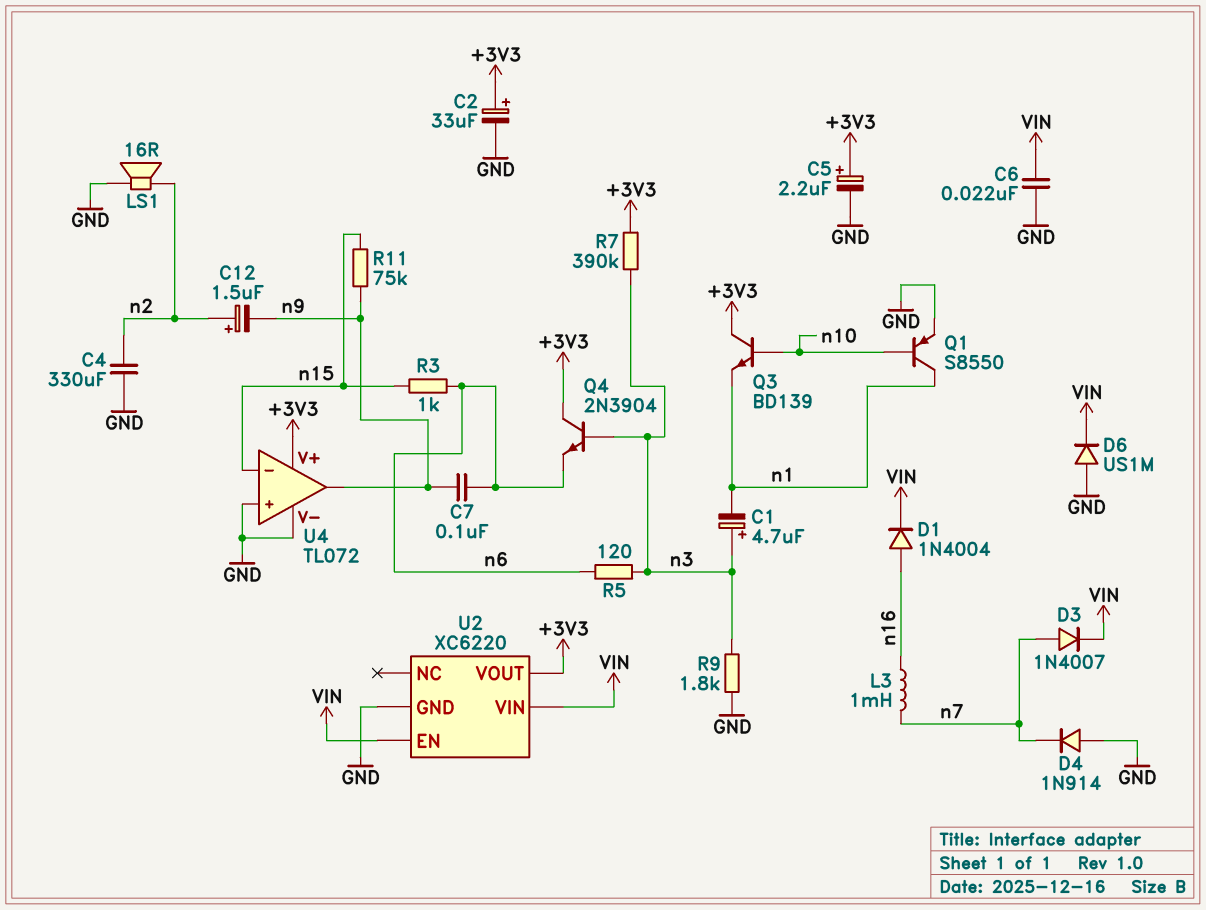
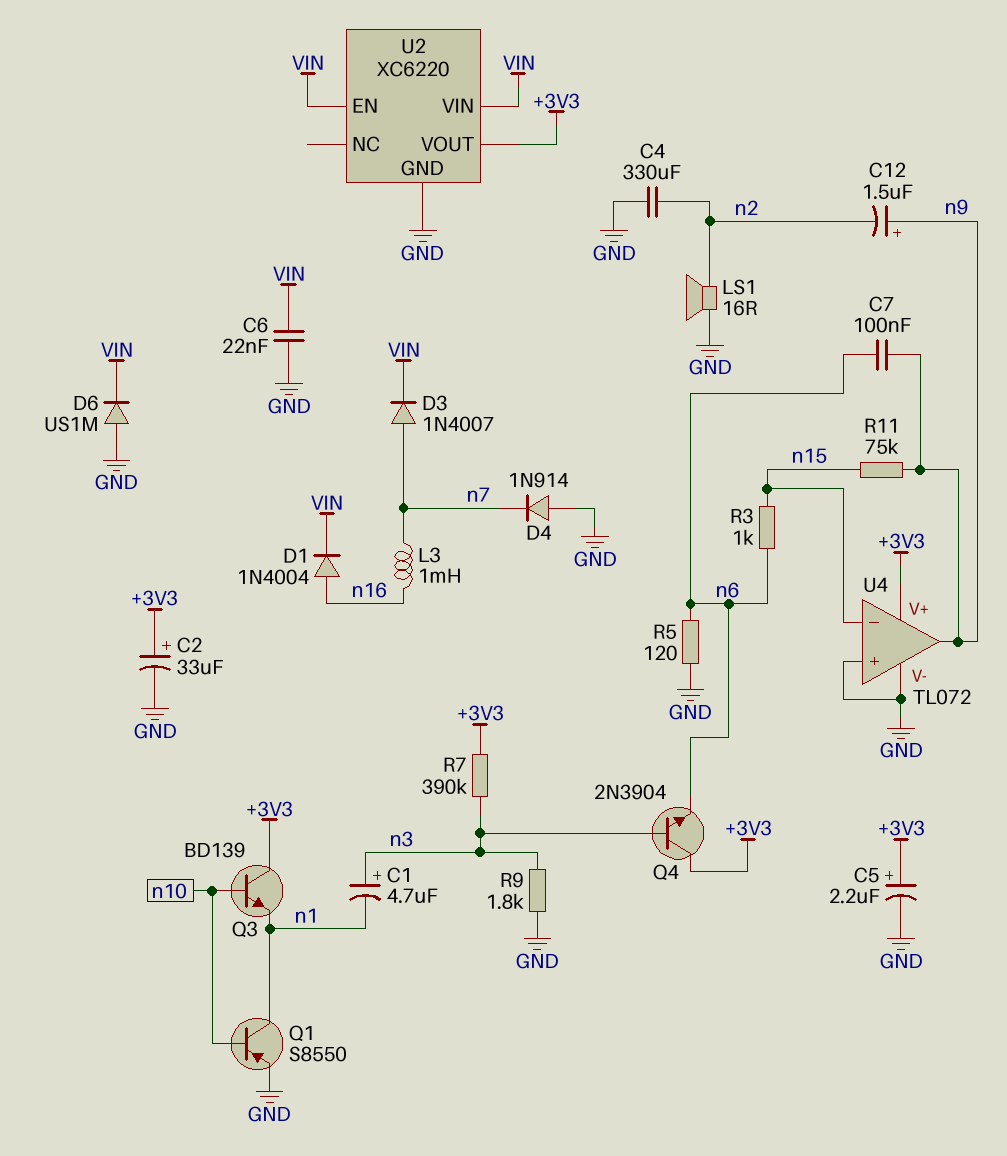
C12: 1.5uF (plus n2, minus n9) -> 1.5uF (plus n9, minus n2)
R5: 120 (n3, n6) -> 120 (GND, n6)

